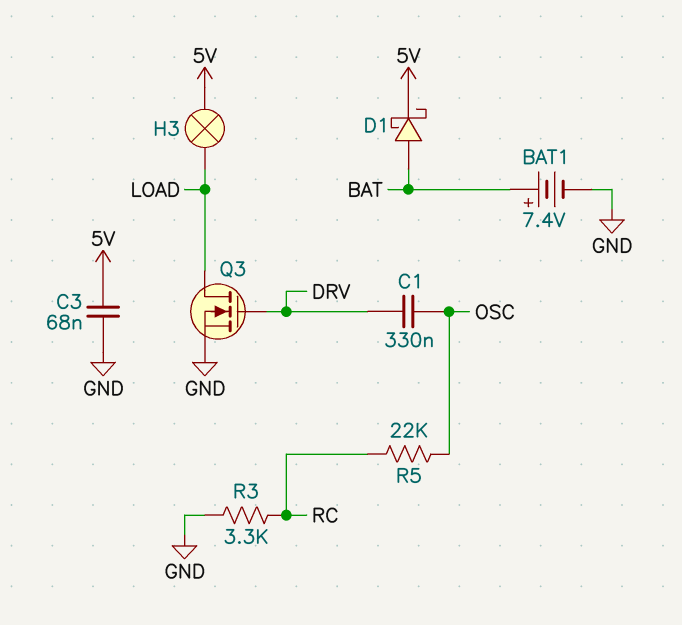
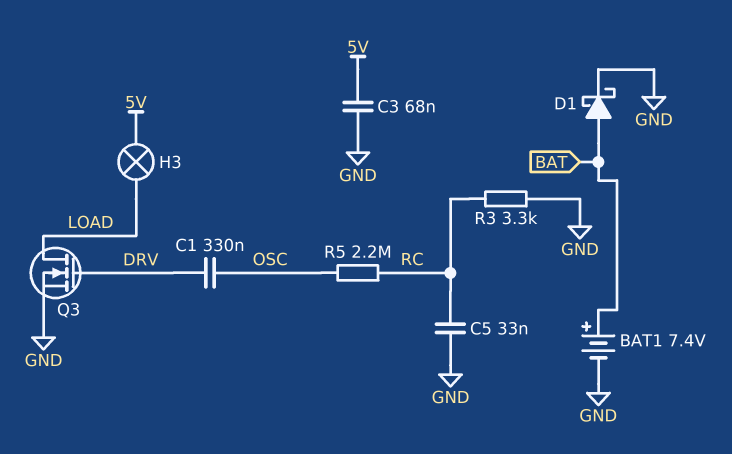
C5: none -> 33nF (GND, RC)
D1: schottky (A BAT, K 5V) -> schottky (A BAT, K GND)
R5: 22k (OSC, RC) -> 2.2M (OSC, RC)

